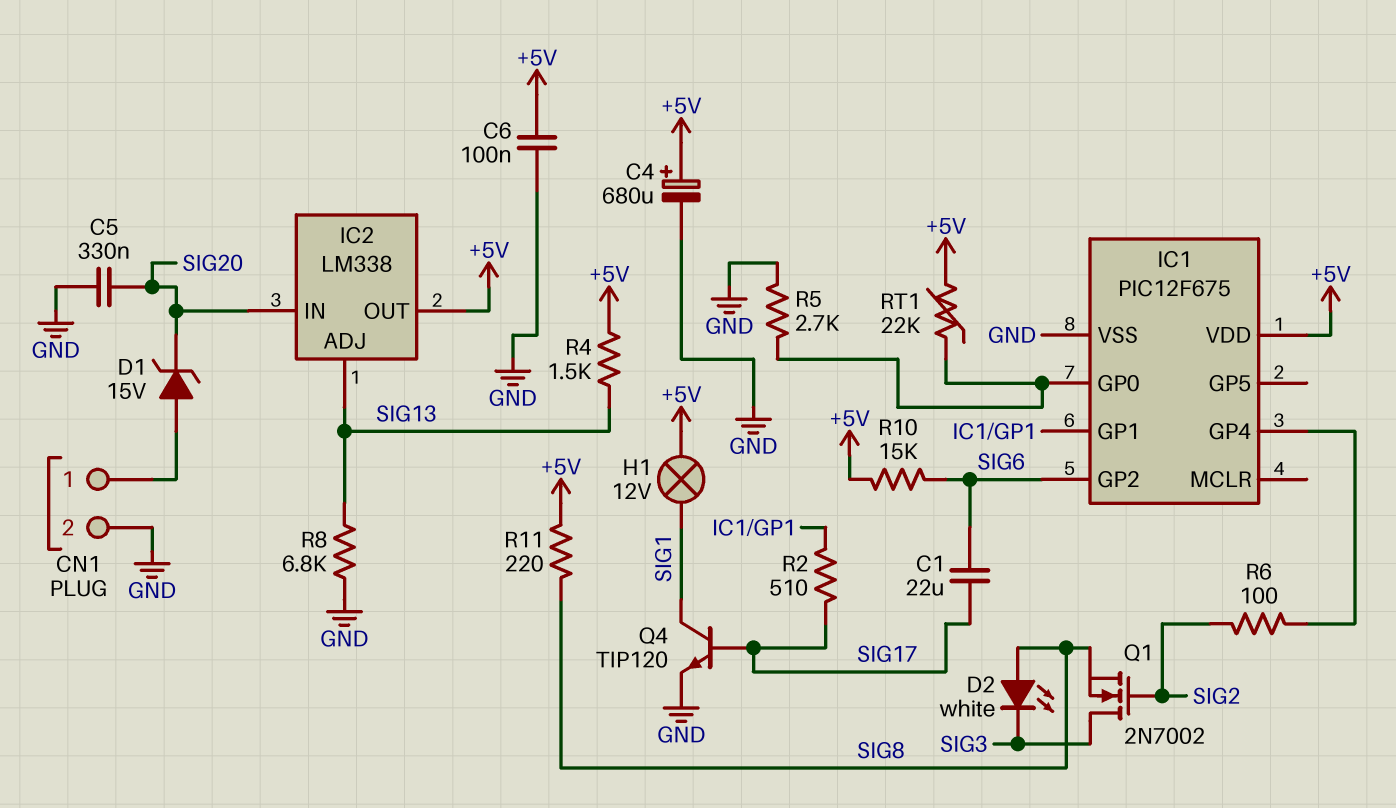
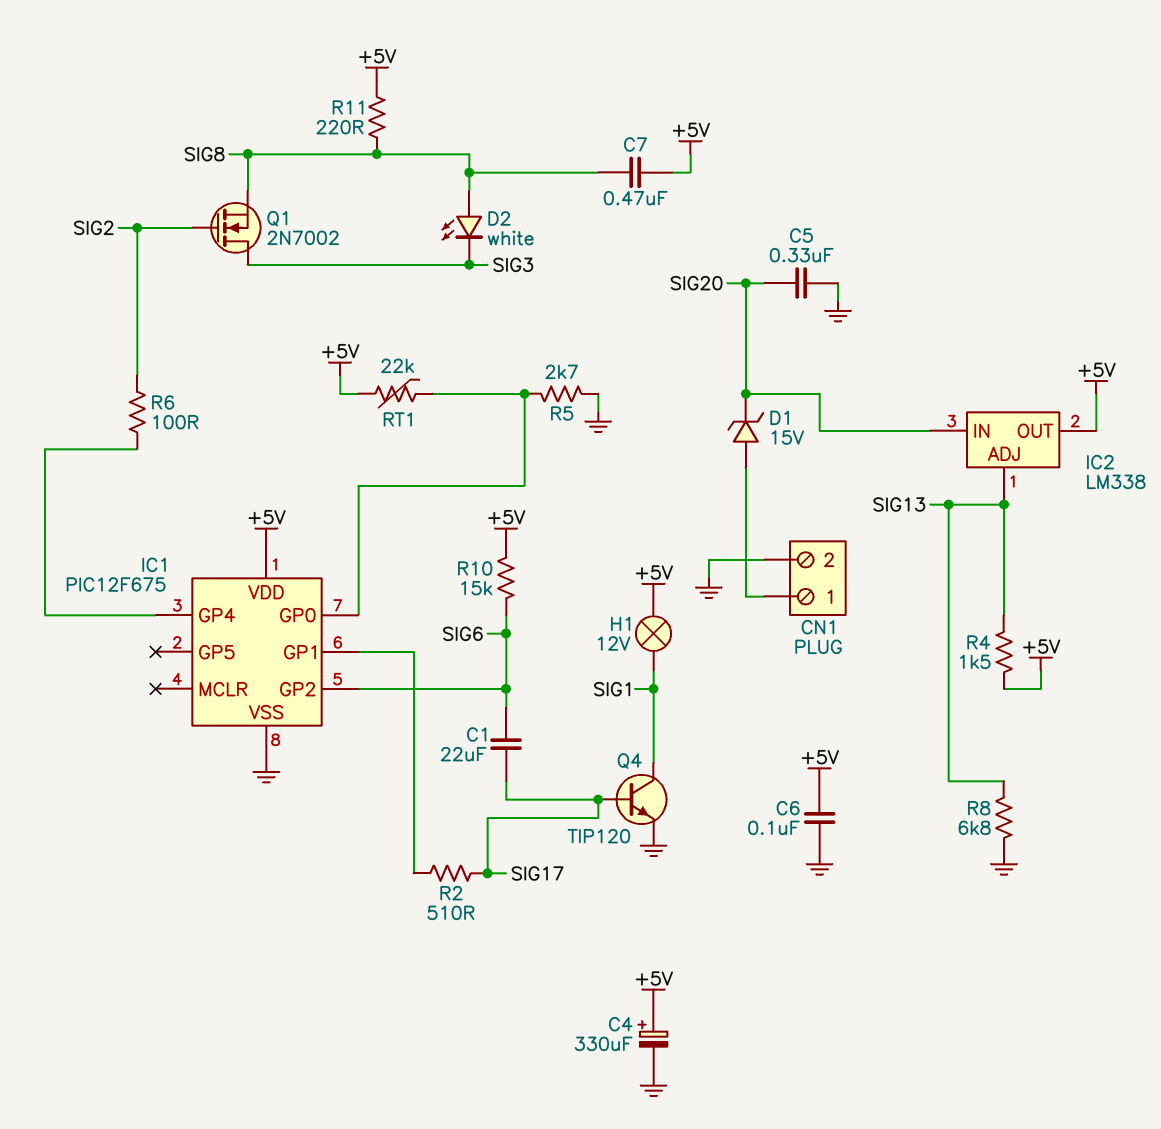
C4: 680uF (plus +5V, minus GND) -> 330uF (plus +5V, minus GND)
C7: none -> 470nF (+5V, SIG8)

